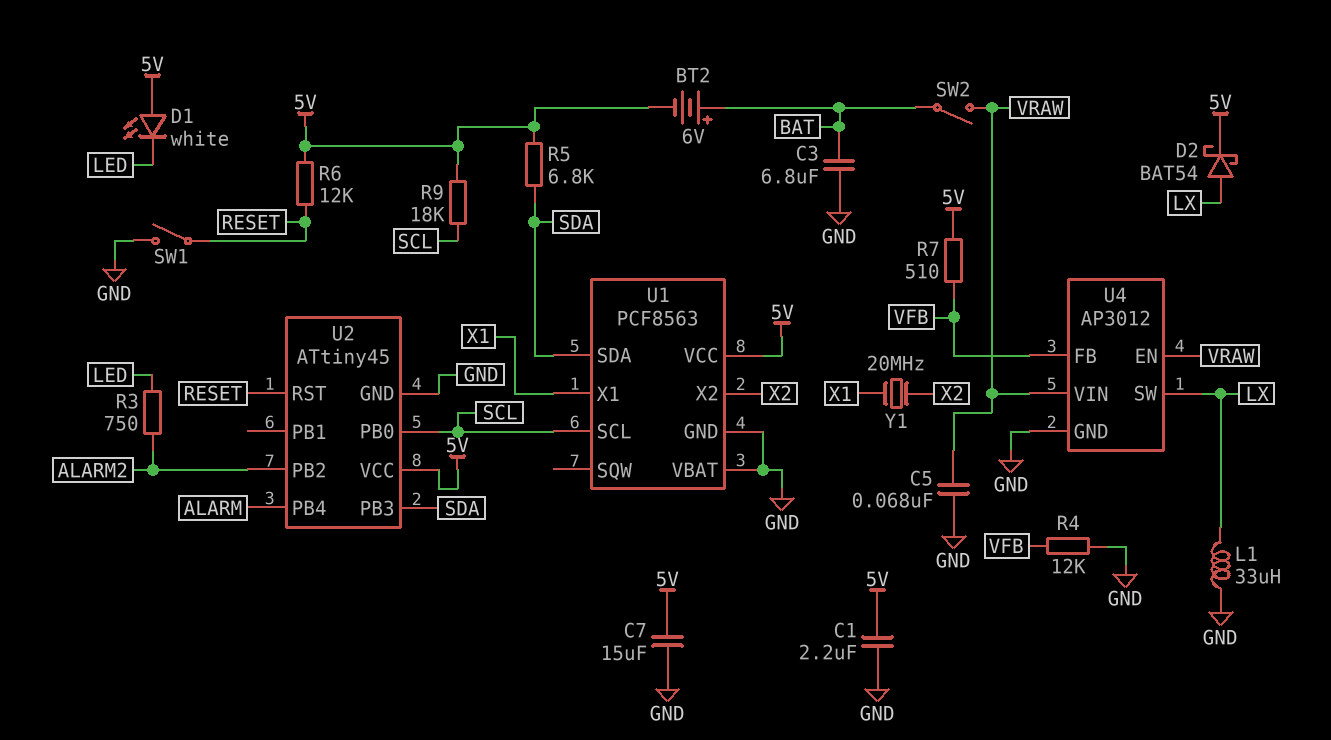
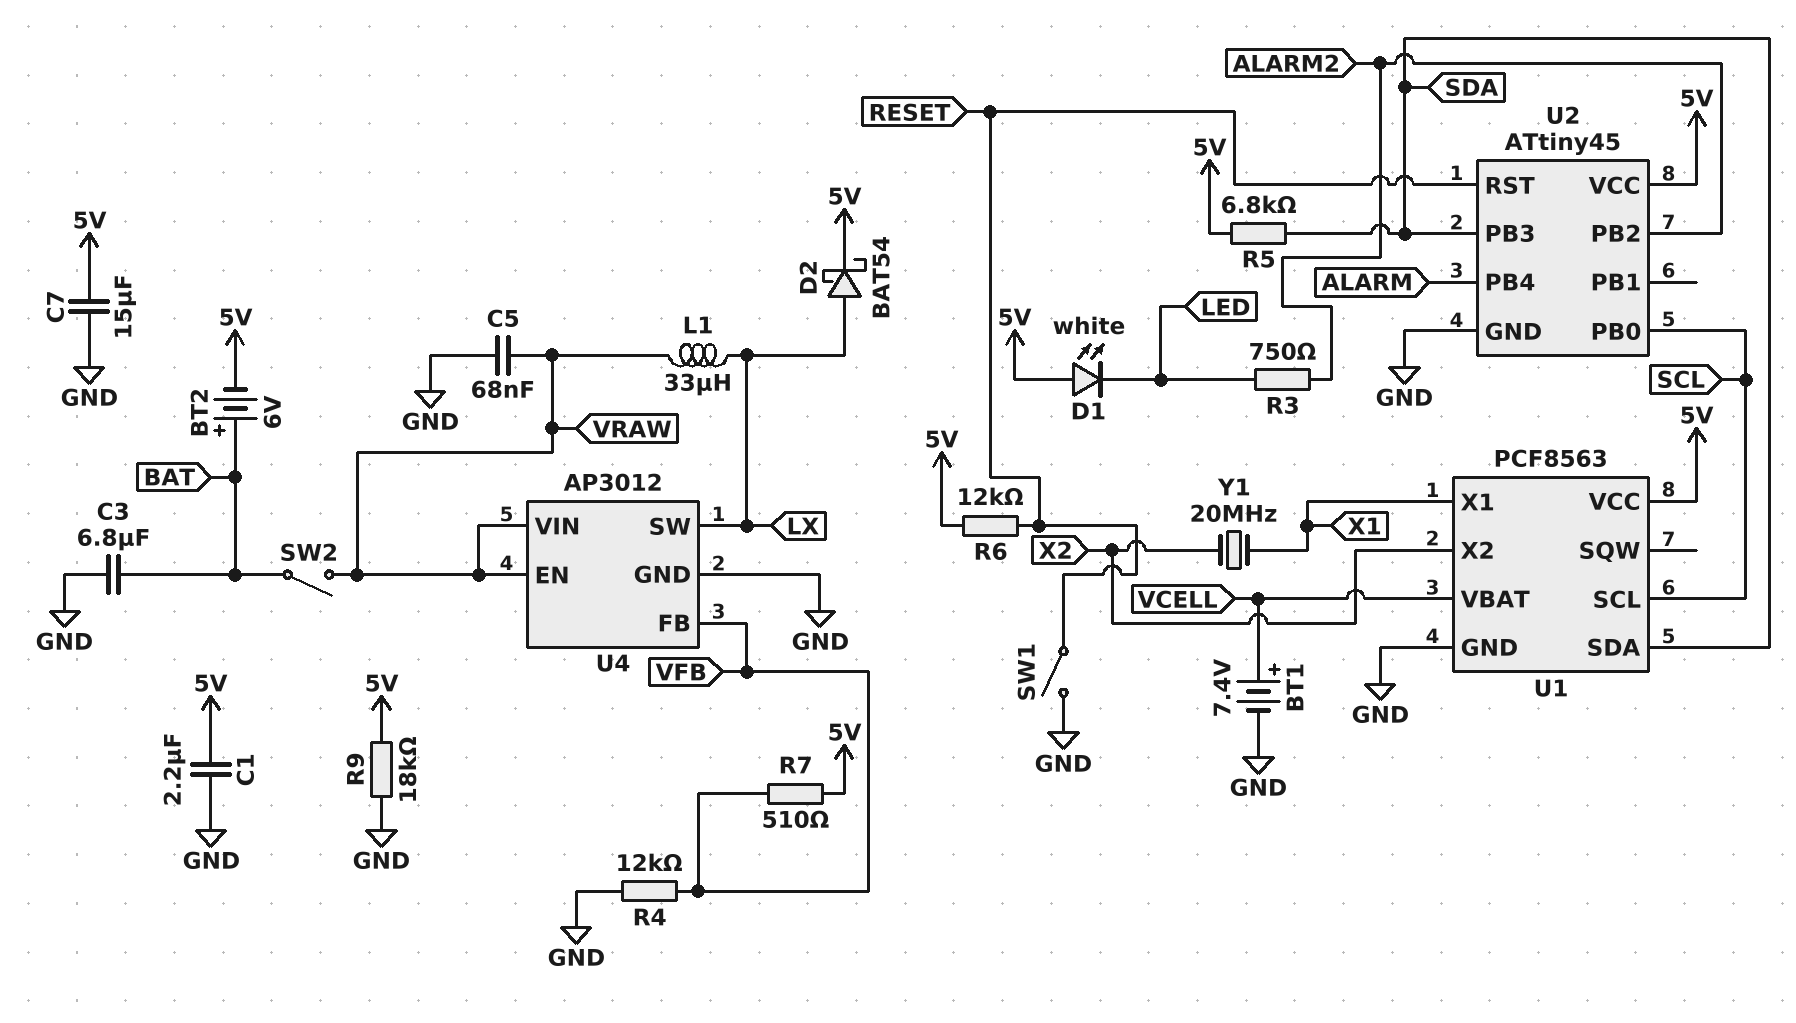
BT1: none -> 7.4V (plus VCELL, minus GND)
L1: 33uH (GND, LX) -> 33uH (LX, VRAW)
R9: 18k (5V, SCL) -> 18k (5V, GND)
U1 pin VBAT: GND -> VCELL

